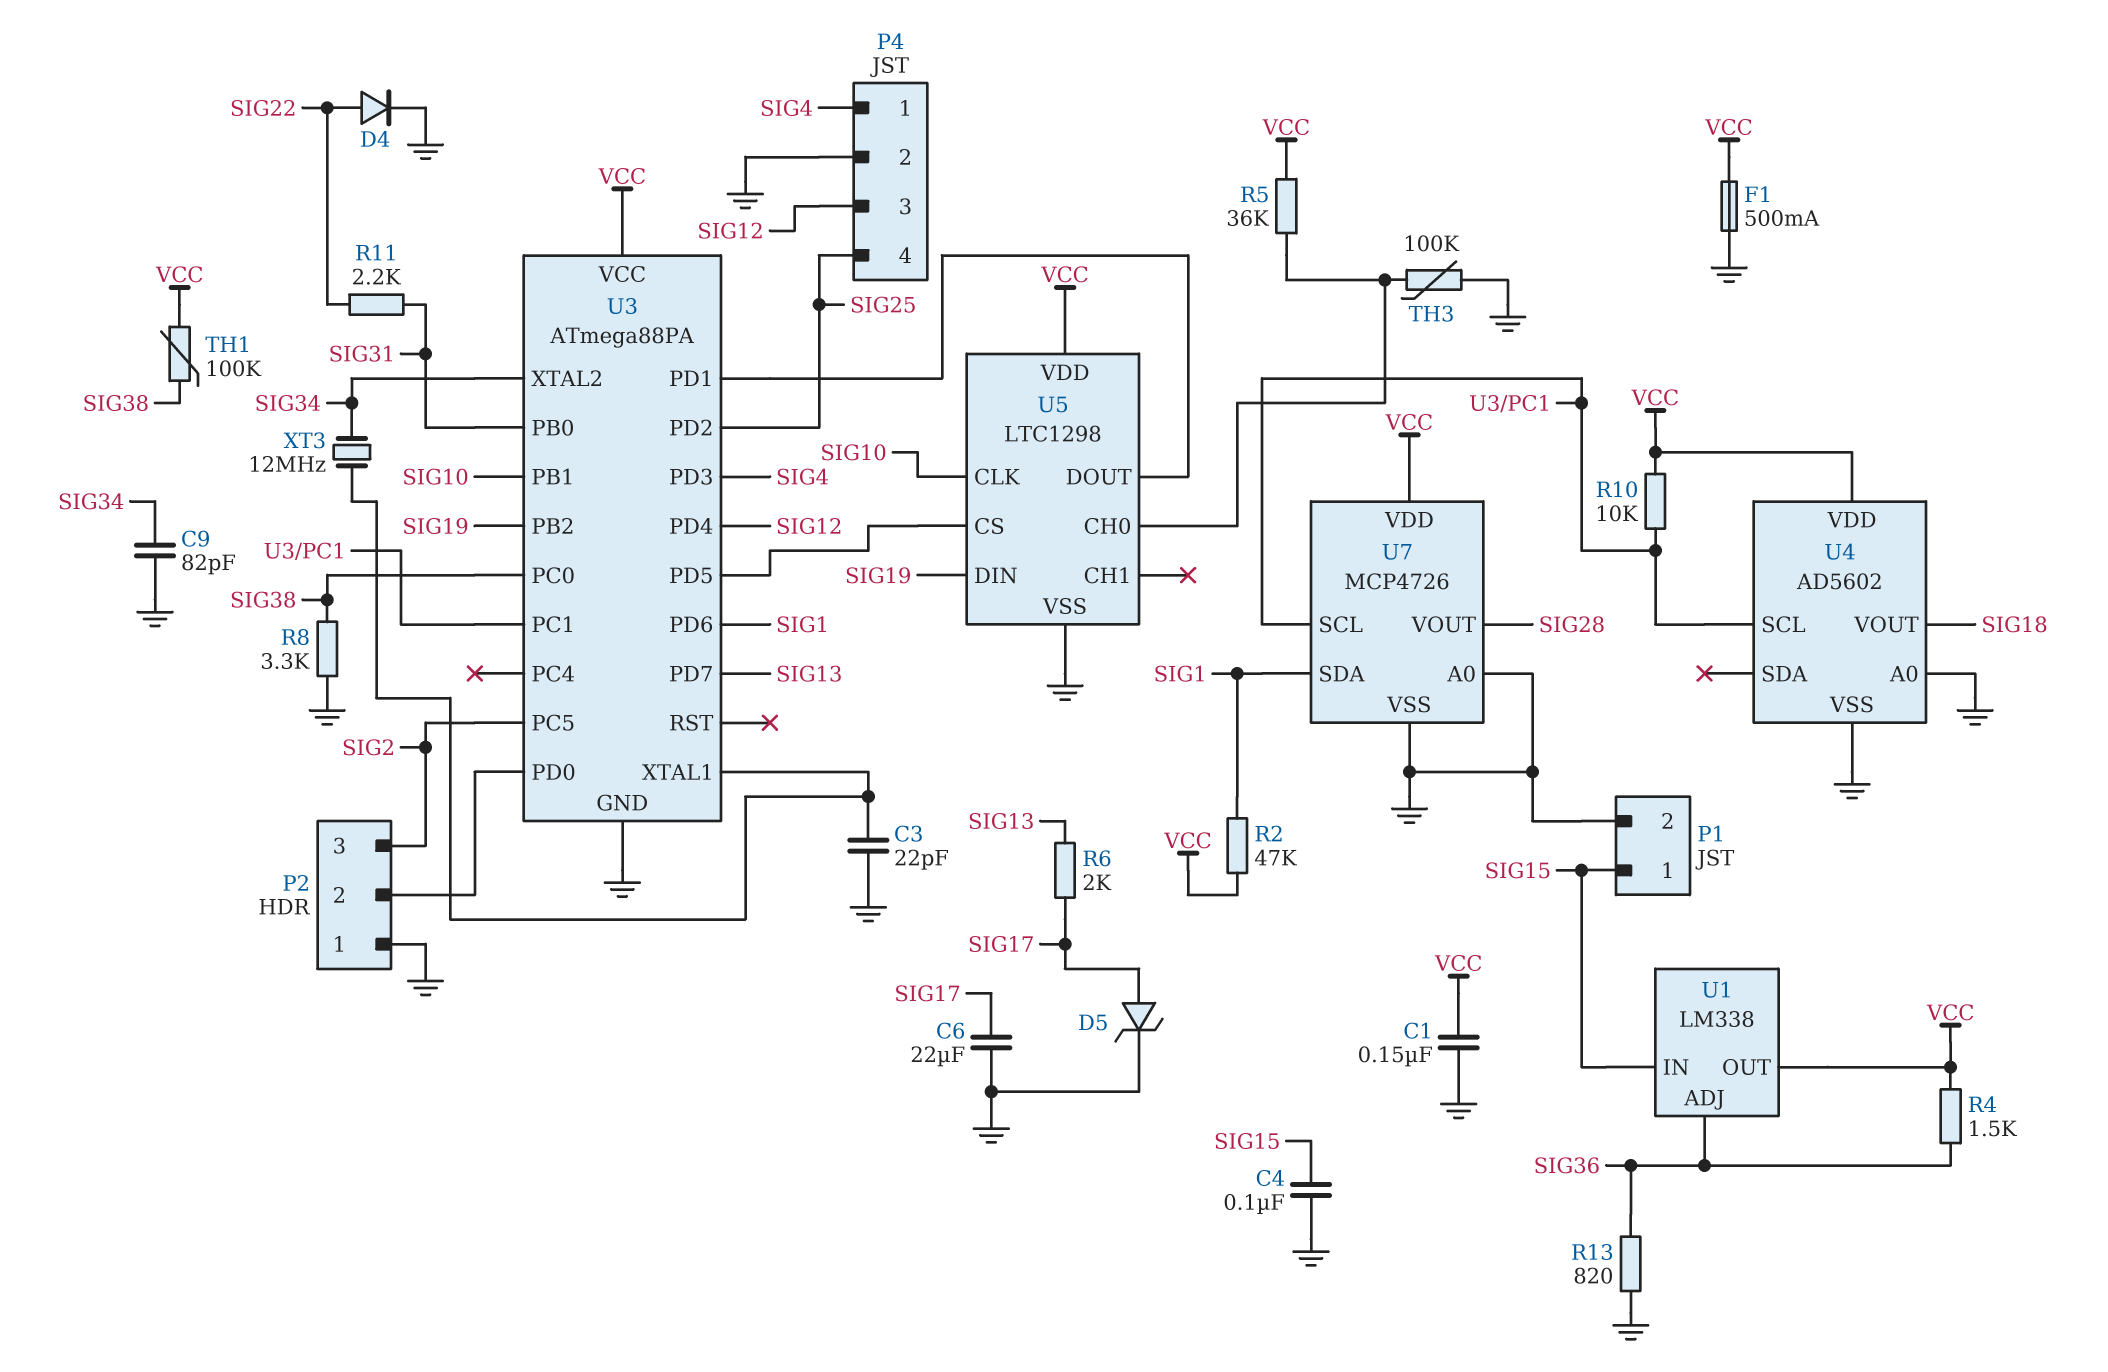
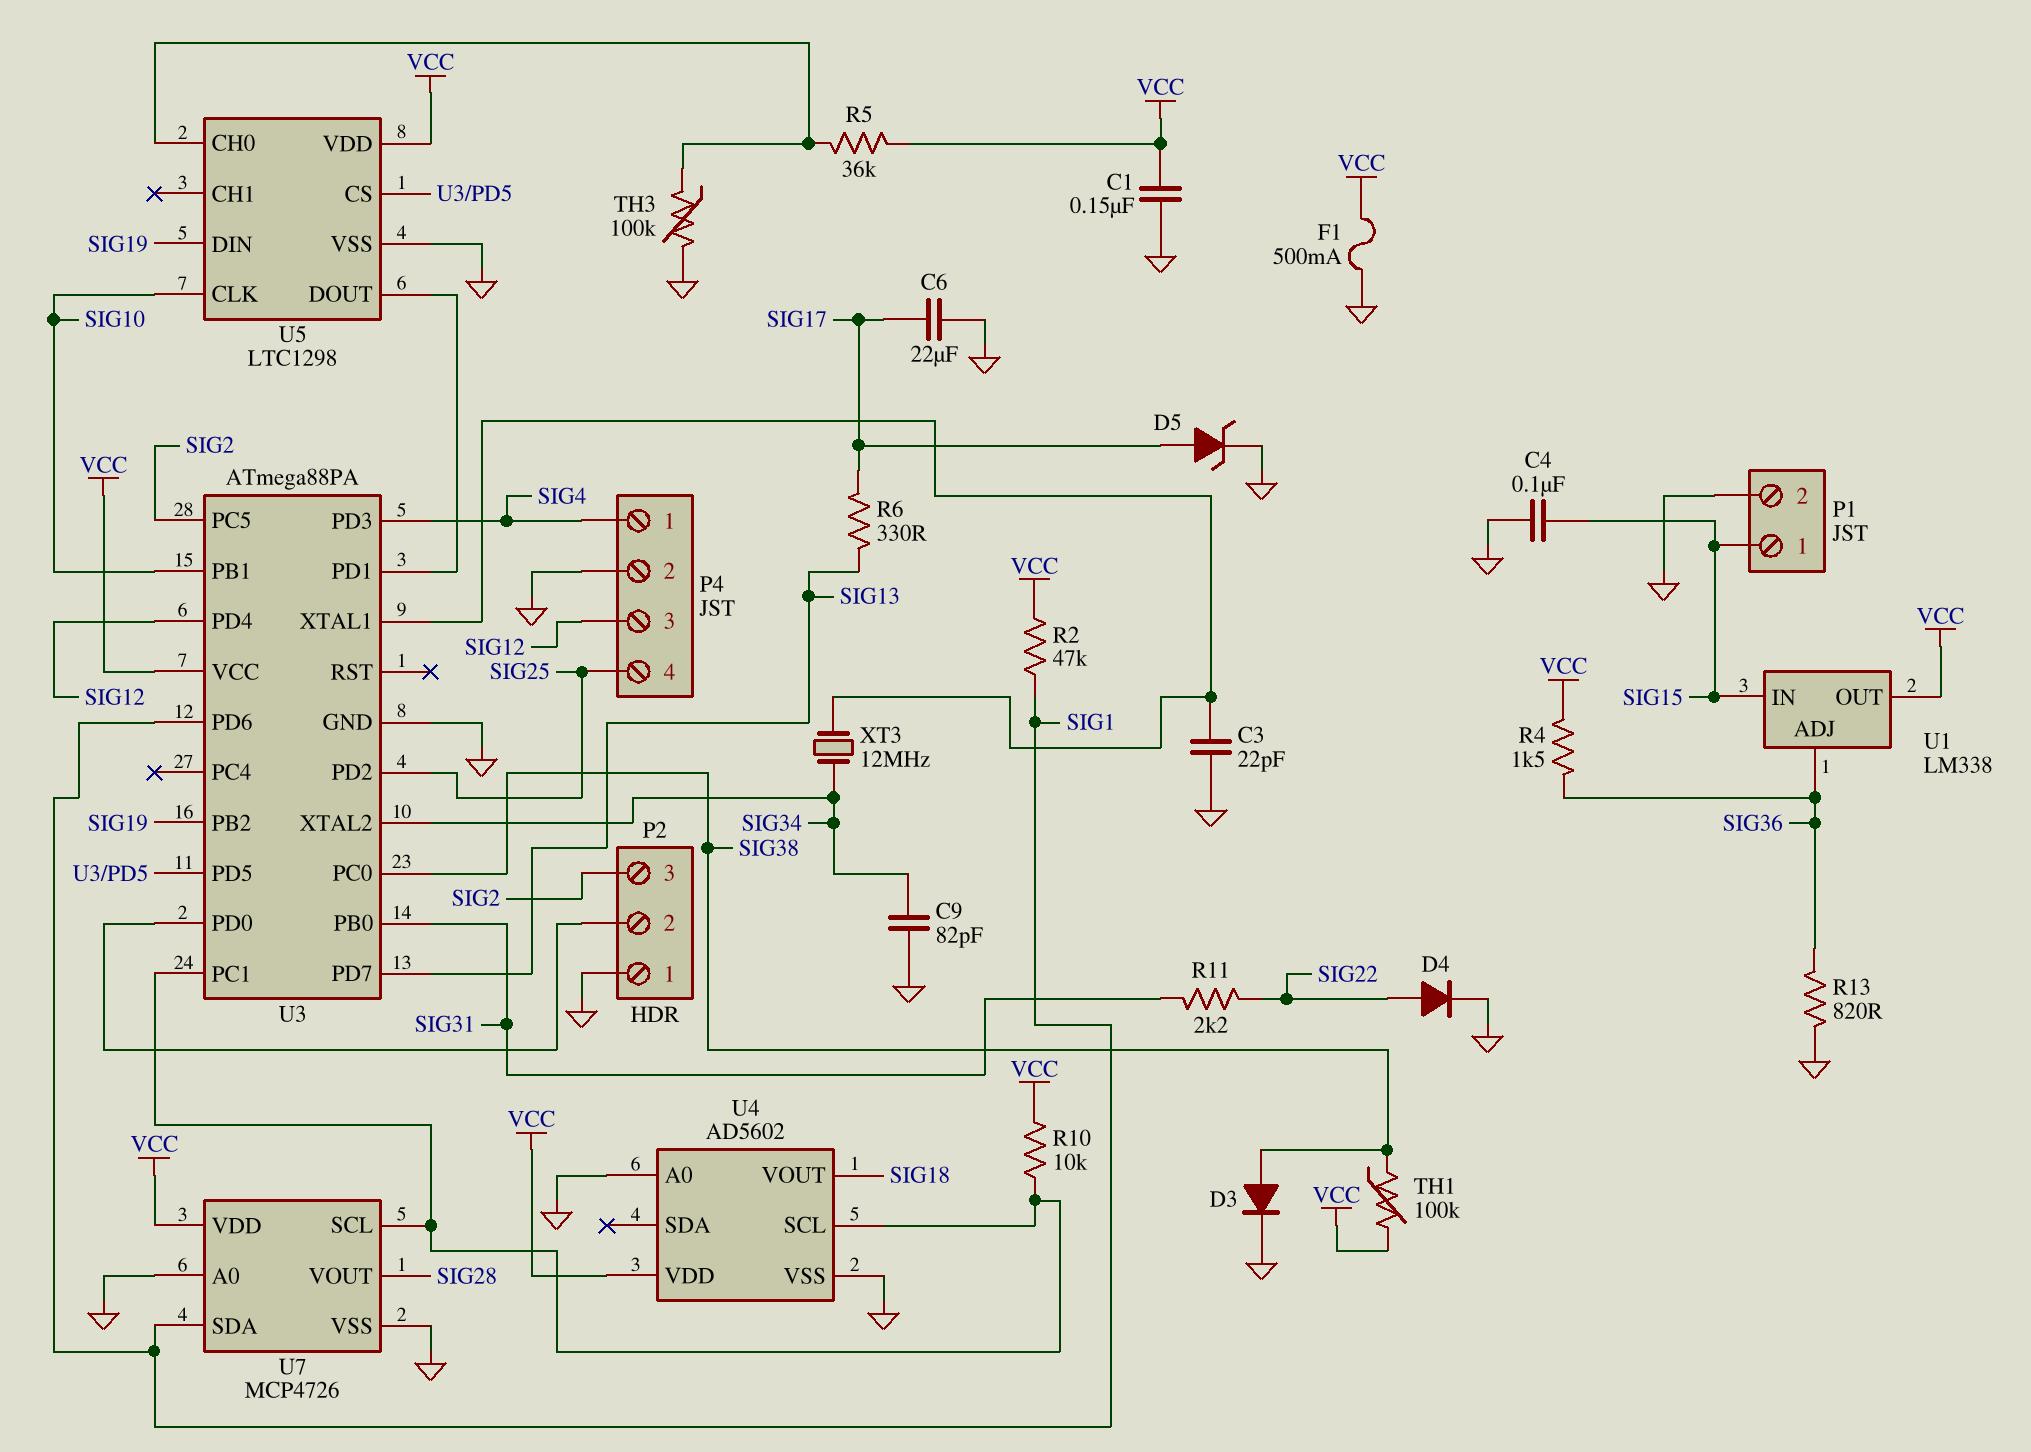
D3: none -> diode (A SIG38, K GND)
R6: 2k (SIG13, SIG17) -> 330 (SIG13, SIG17)
R8: 3.3k (GND, SIG38) -> none

